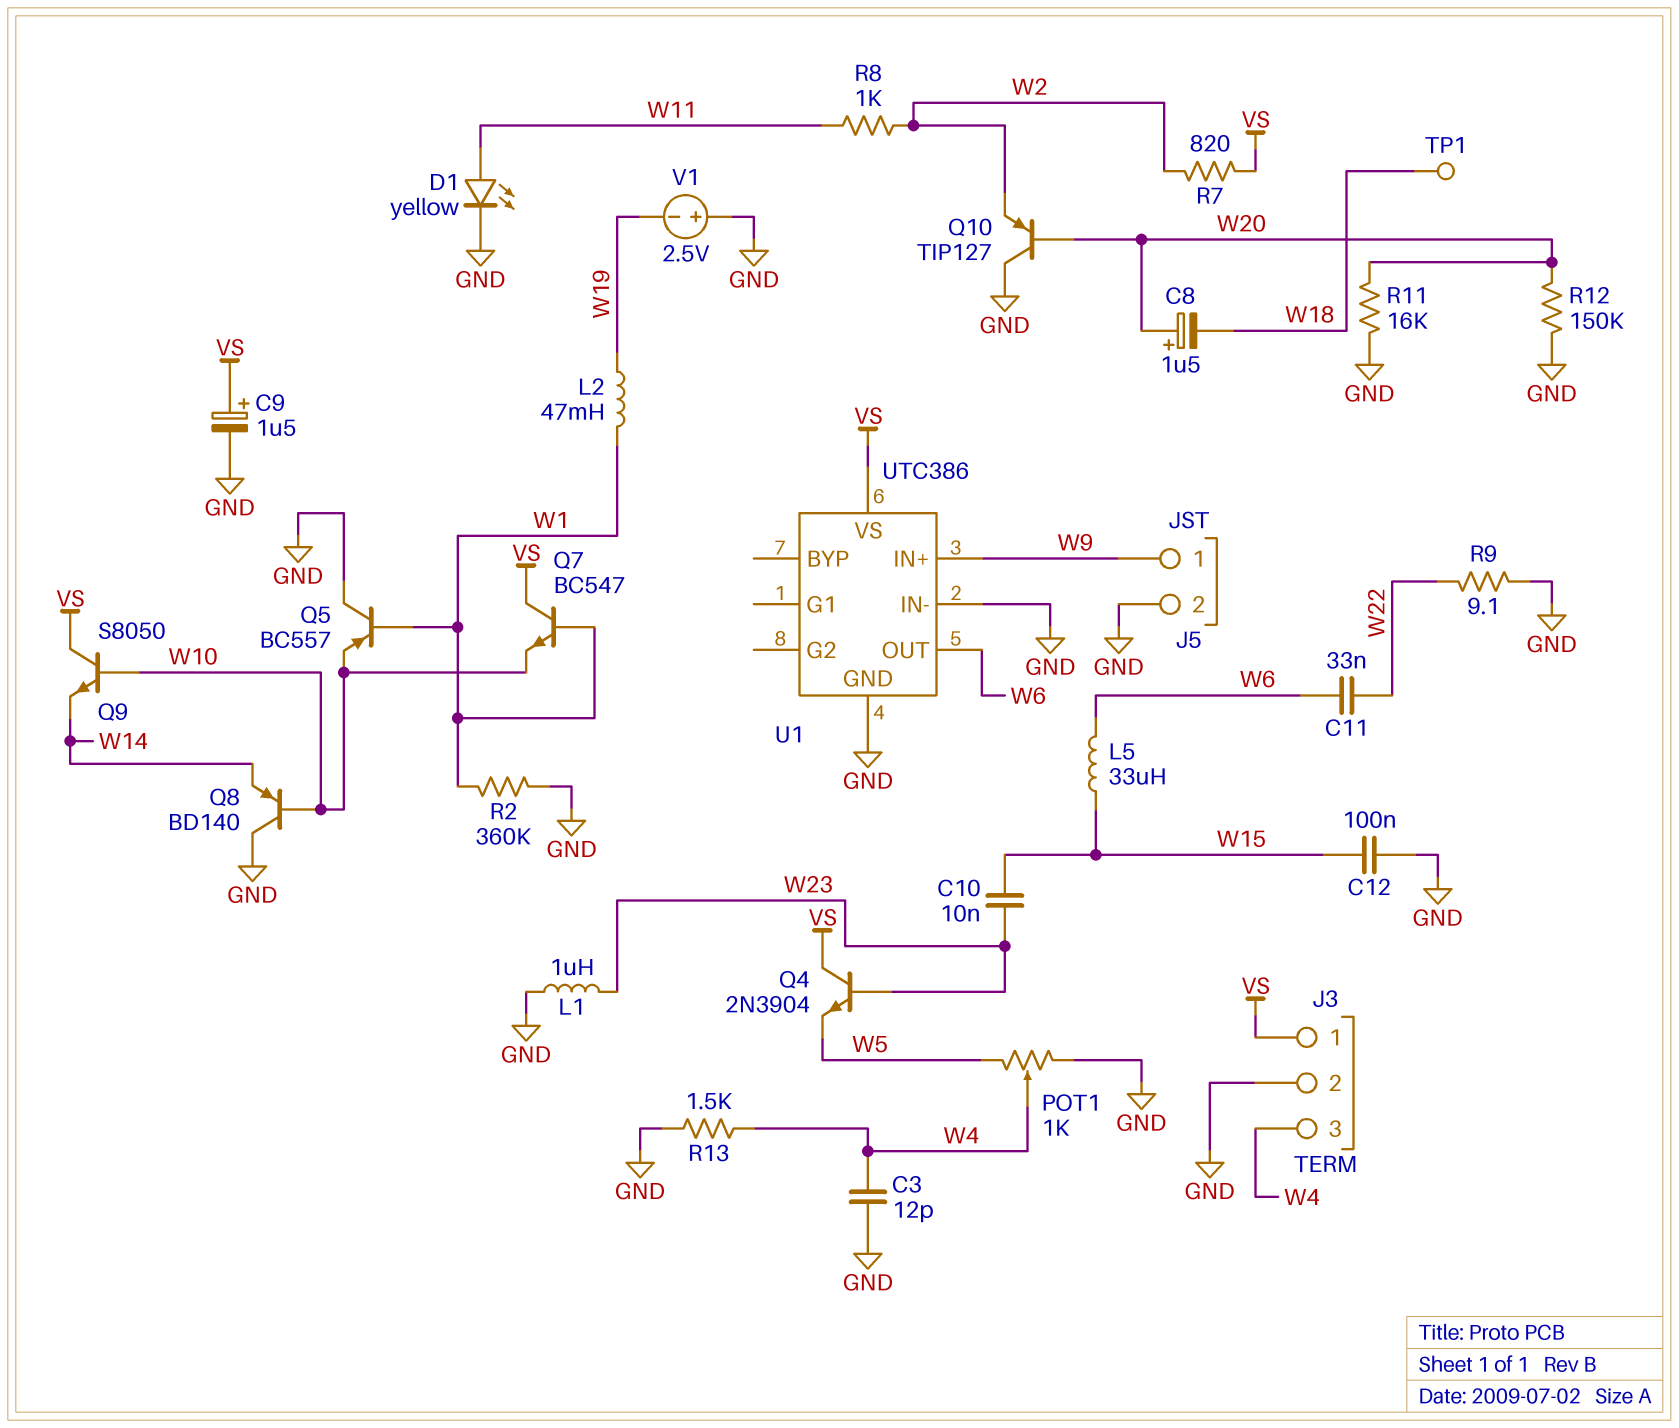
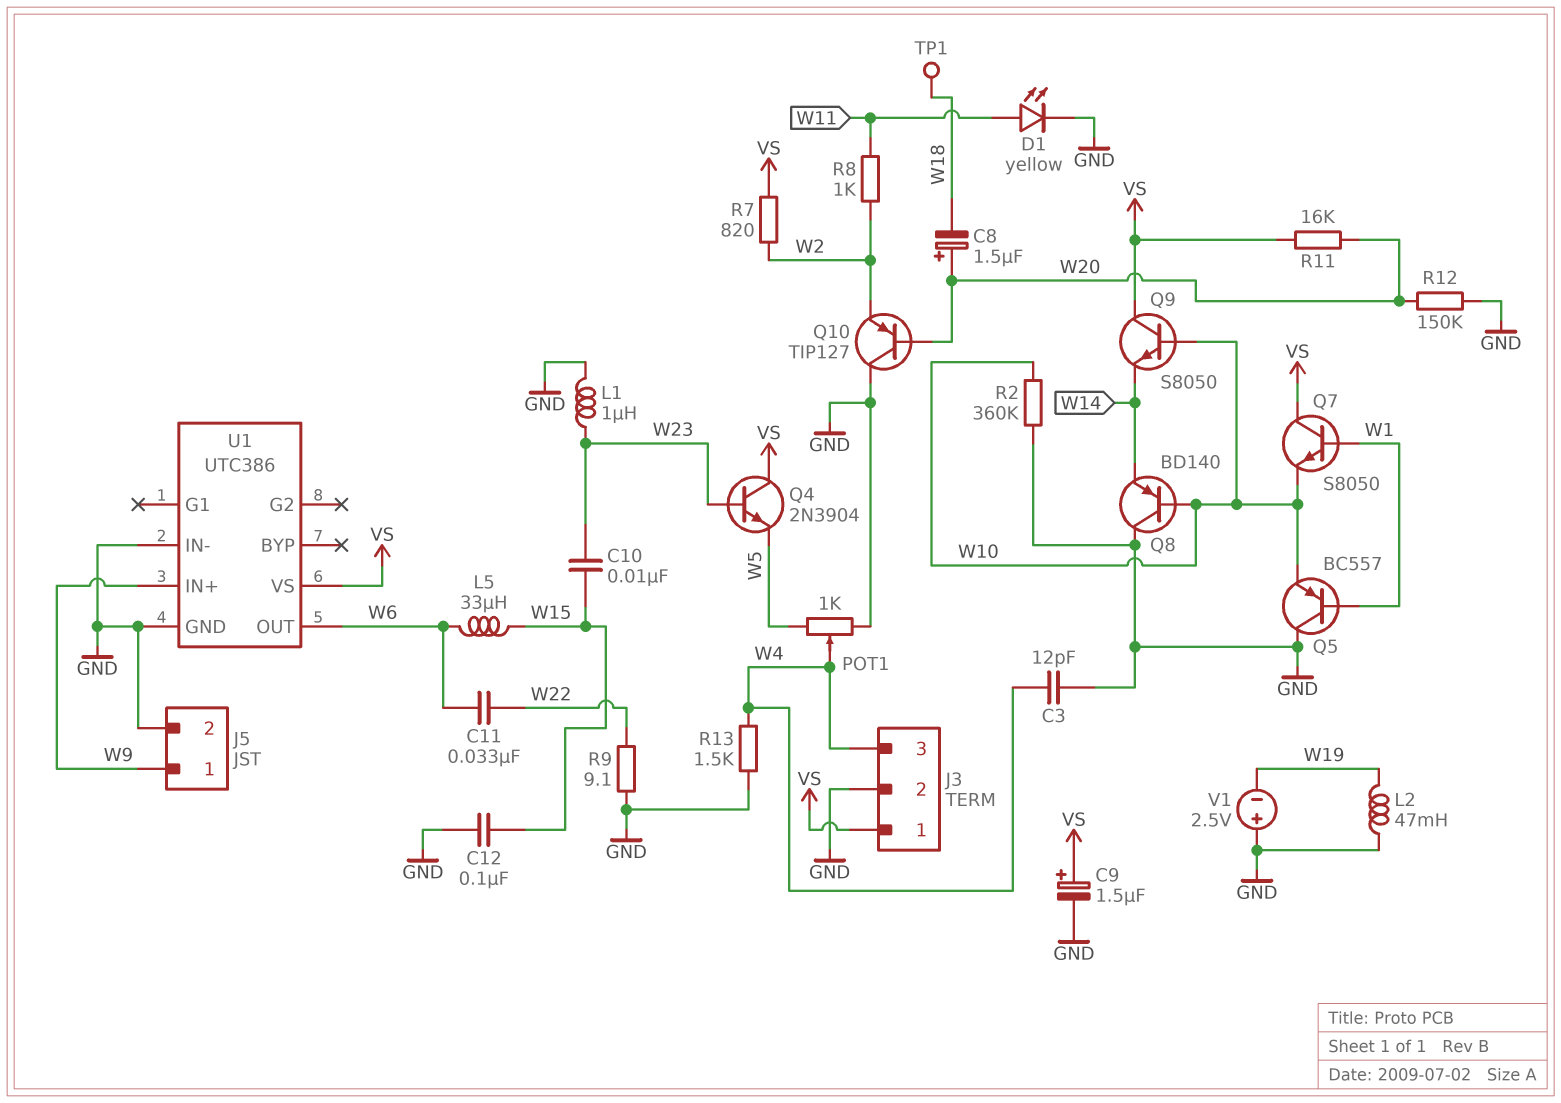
L2: 47mH (W1, W19) -> 47mH (GND, W19)
Q7: NPN BC547 (B W1, C VS, E W10) -> NPN S8050 (B W1, C VS, E W10)
R2: 360k (GND, W1) -> 360k (GND, W10)
R11: 16k (GND, W20) -> 16k (VS, W20)

